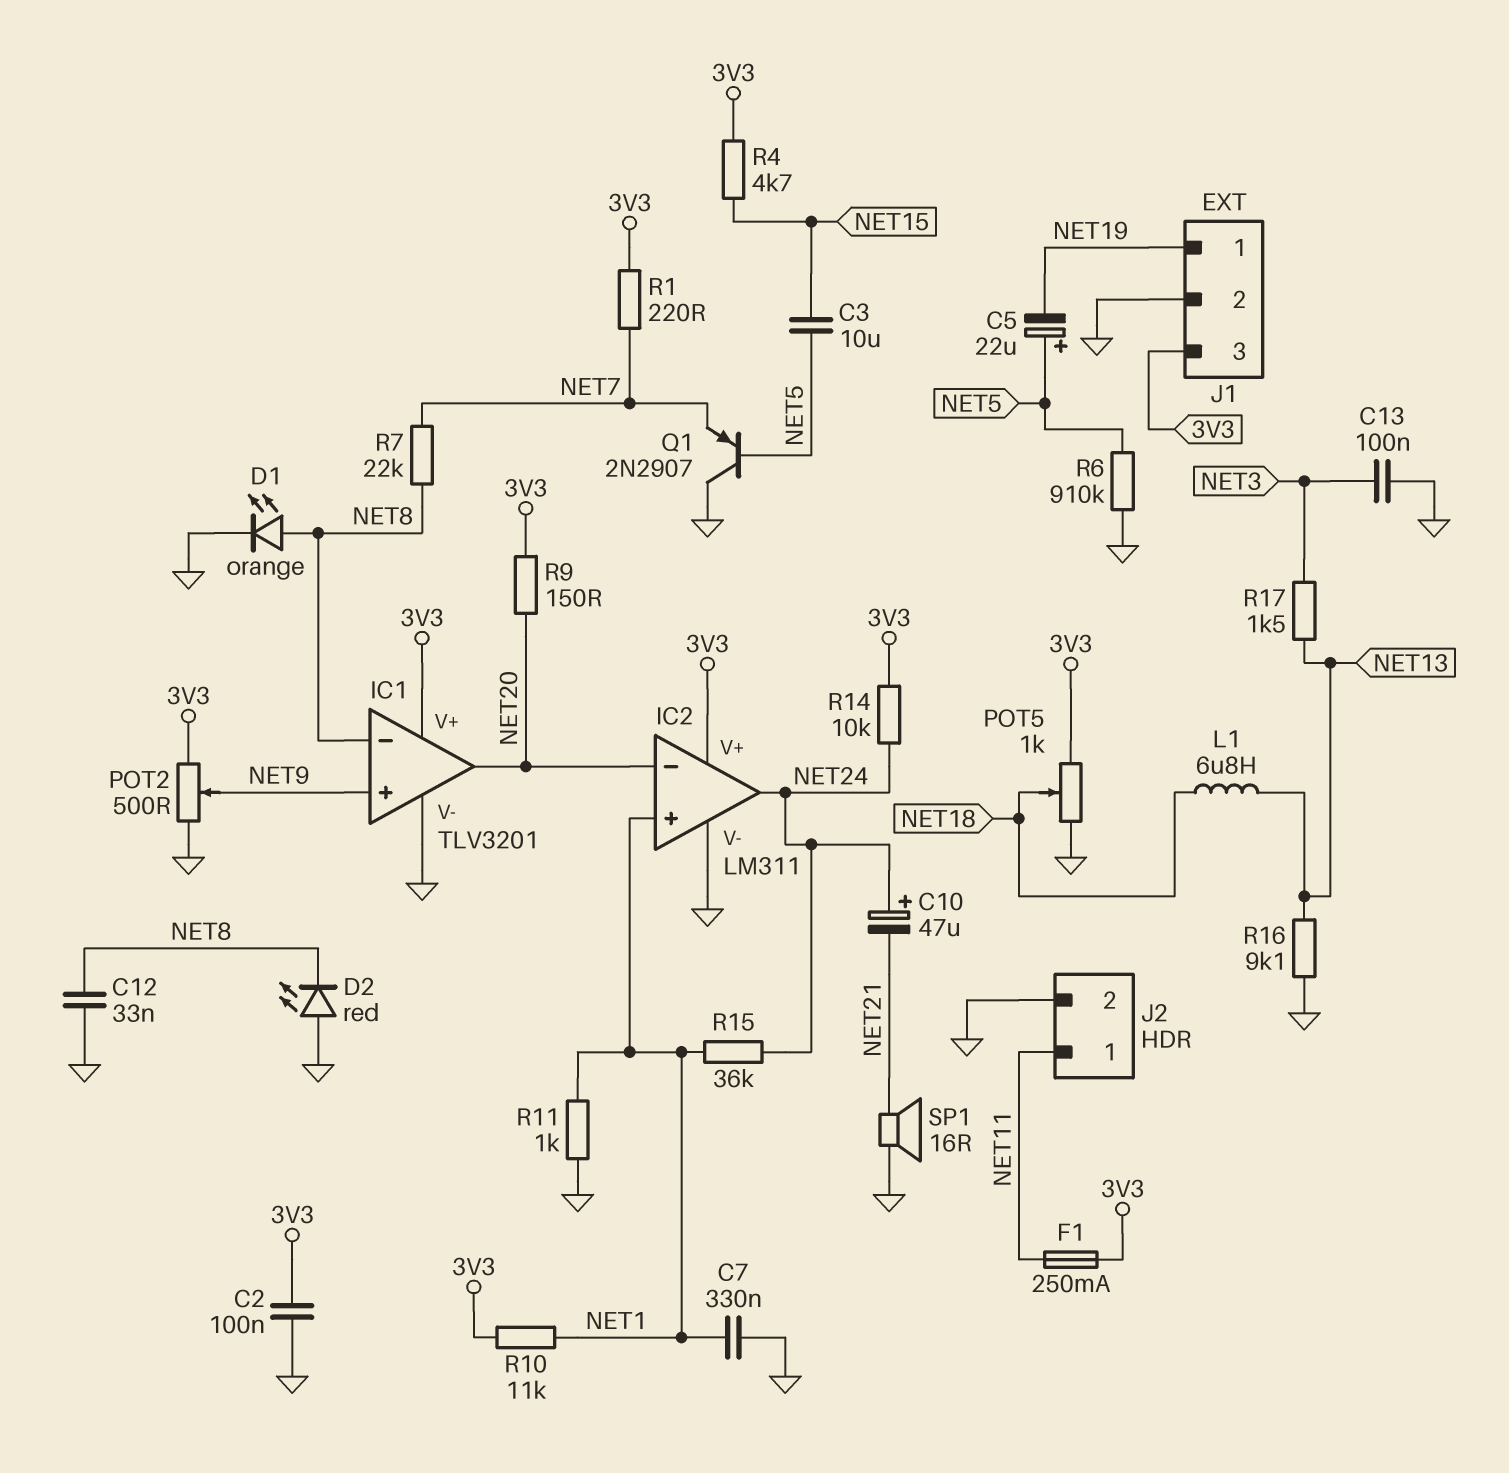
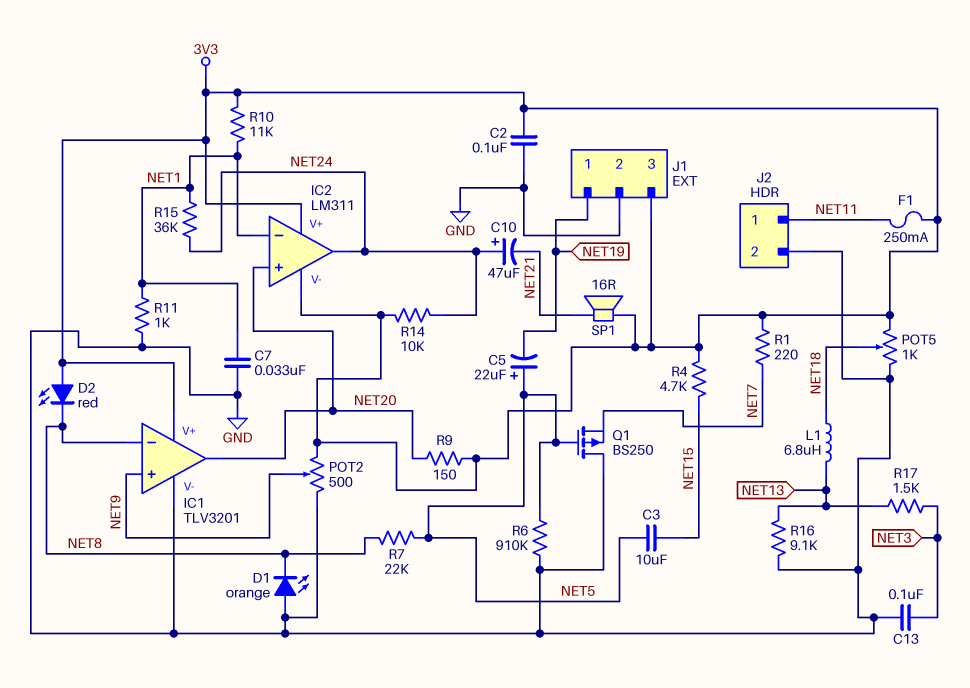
C7: 330nF (GND, NET1) -> 33nF (GND, NET1)
C12: 33nF (GND, NET8) -> none
D1: LED orange (A NET8, K GND) -> LED orange (A GND, K NET8)
D2: LED red (A GND, K NET8) -> LED red (A 3V3, K NET8)
IC2 pin V-: GND -> 3V3
IC2 pin in+: NET1 -> NET20
IC2 pin in-: NET20 -> NET1
Q1: PNP 2N2907 (B NET5, C GND, E NET7) -> PMOS BS250 (G NET5, D GND, S NET7)
R7: 22k (NET7, NET8) -> 22k (NET5, NET8)
SP1: speaker 16R (GND, NET21) -> speaker 16R (3V3, NET21)

